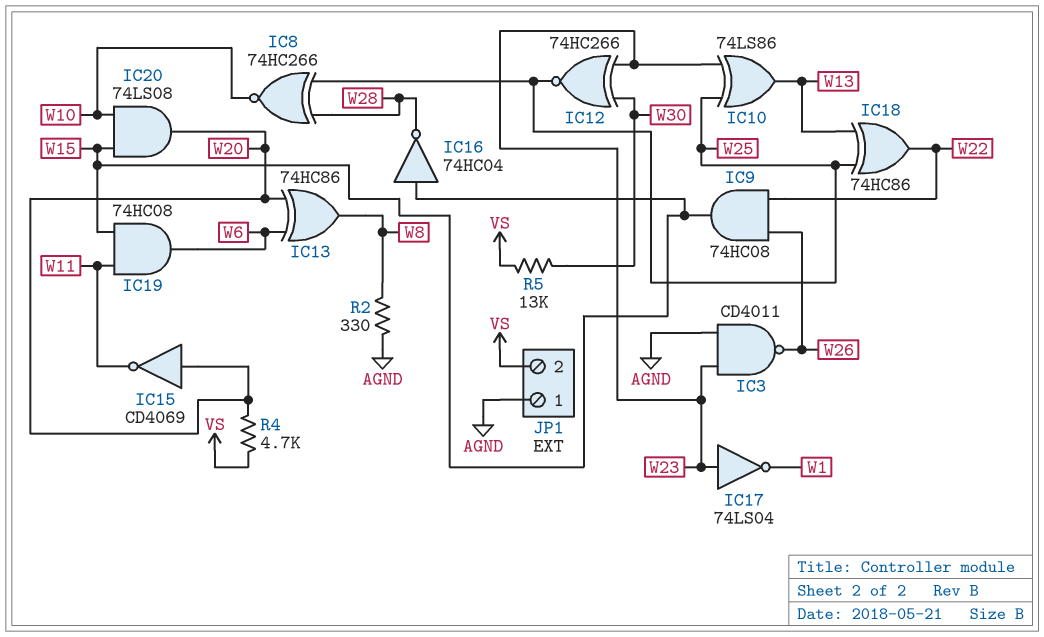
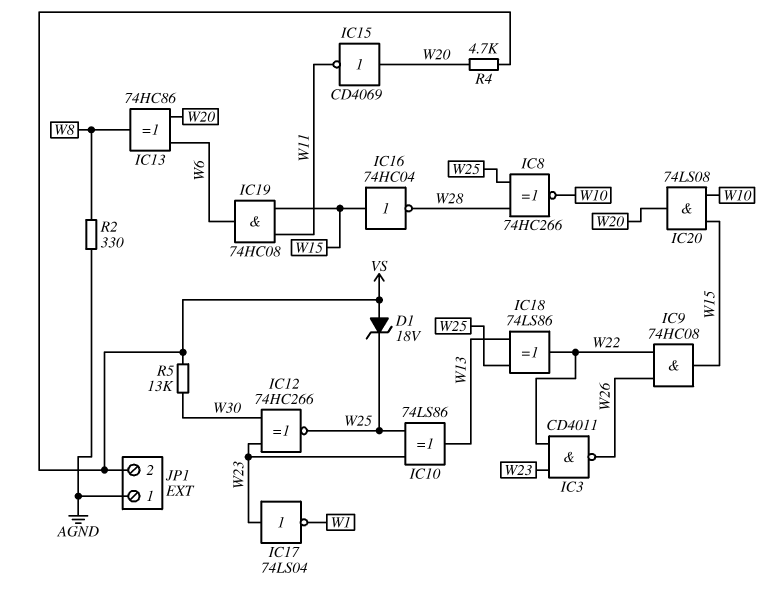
D1: none -> zener 18V (A VS, K W25)
IC3: NAND CD4011 (in AGND, in W23, out W26) -> NAND CD4011 (in W22, in W23, out W26)
IC18: XOR 74HC86 (in W13, in W25, out W22) -> XOR 74LS86 (in W13, in W25, out W22)

